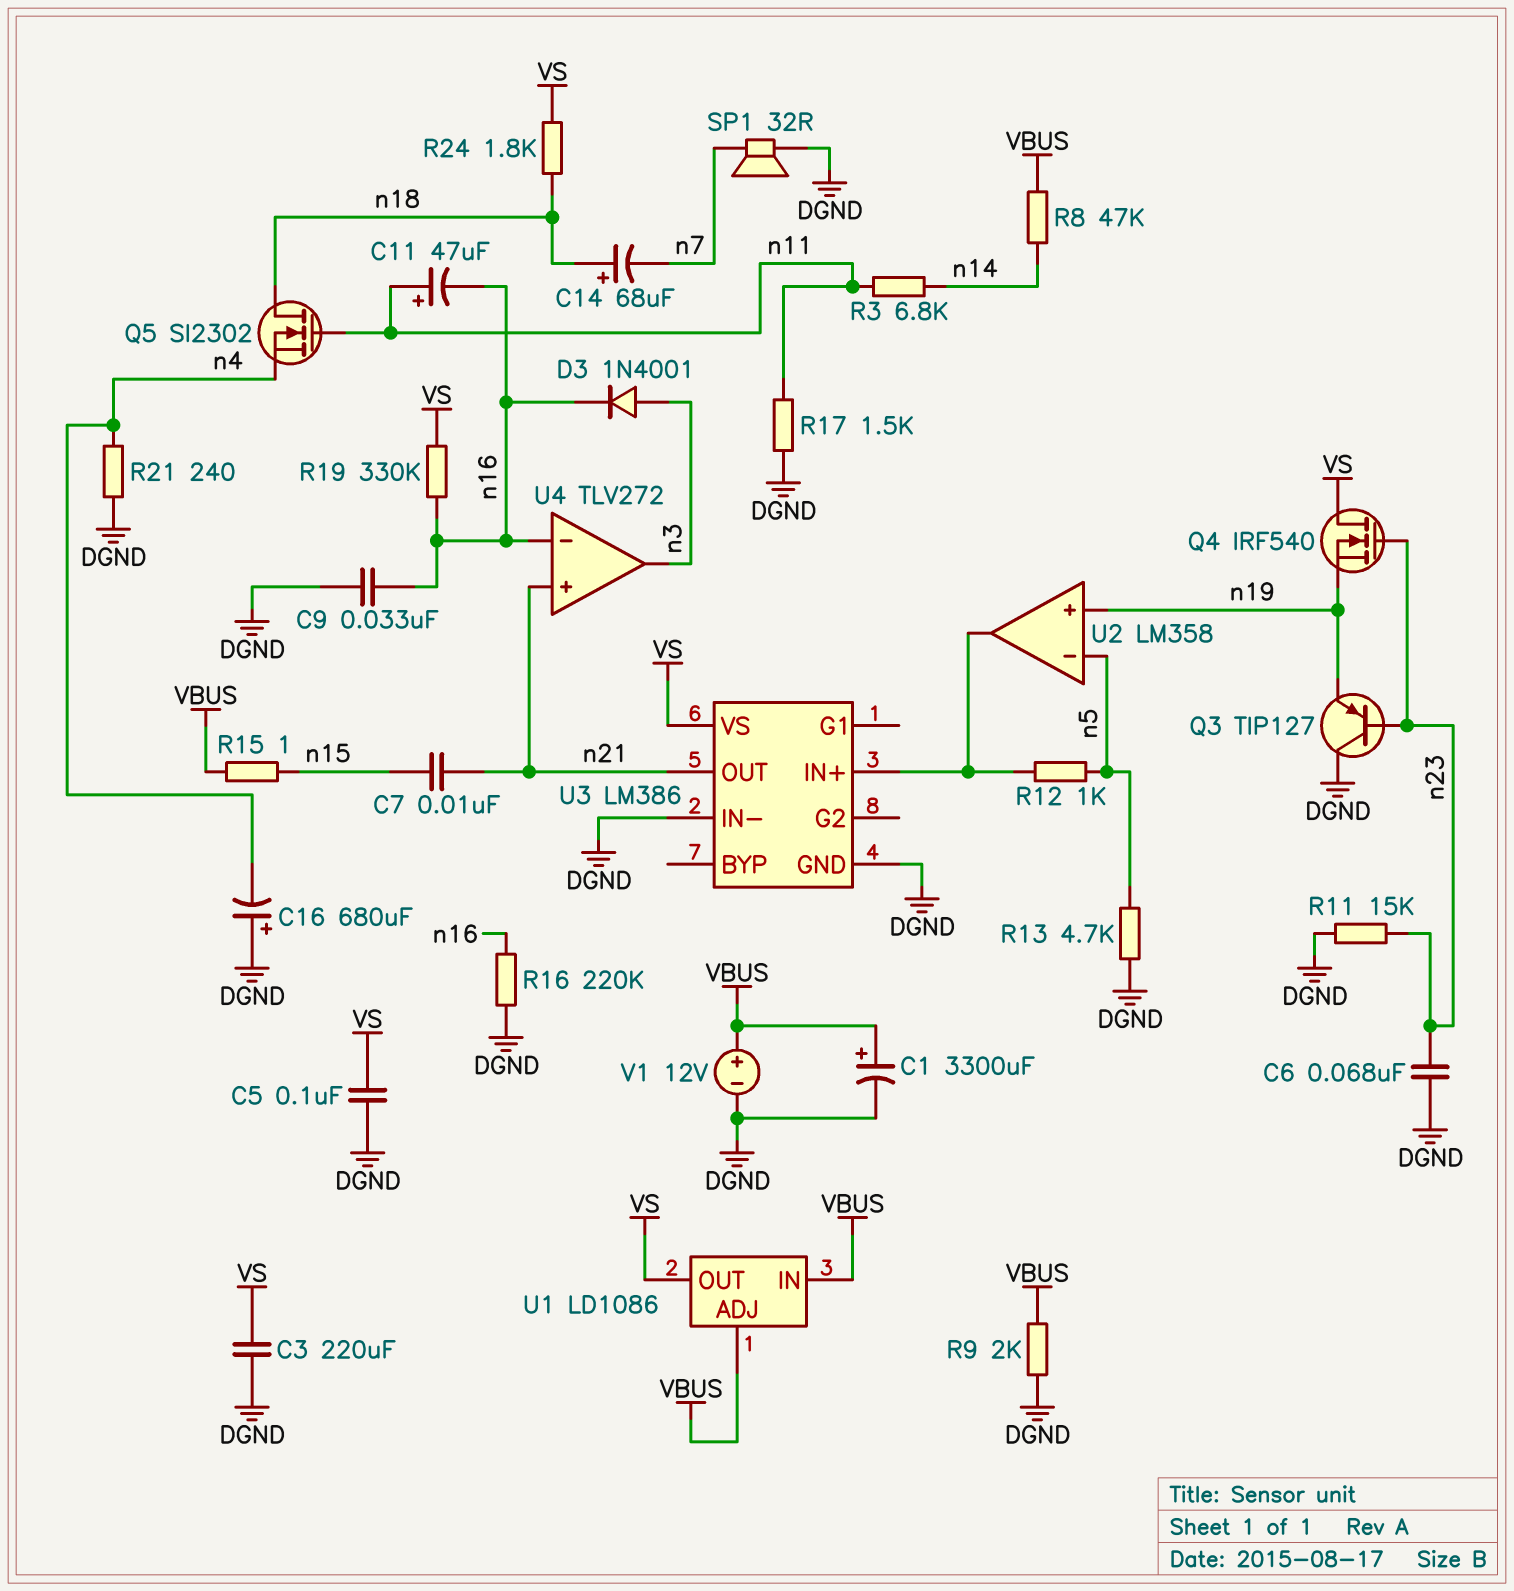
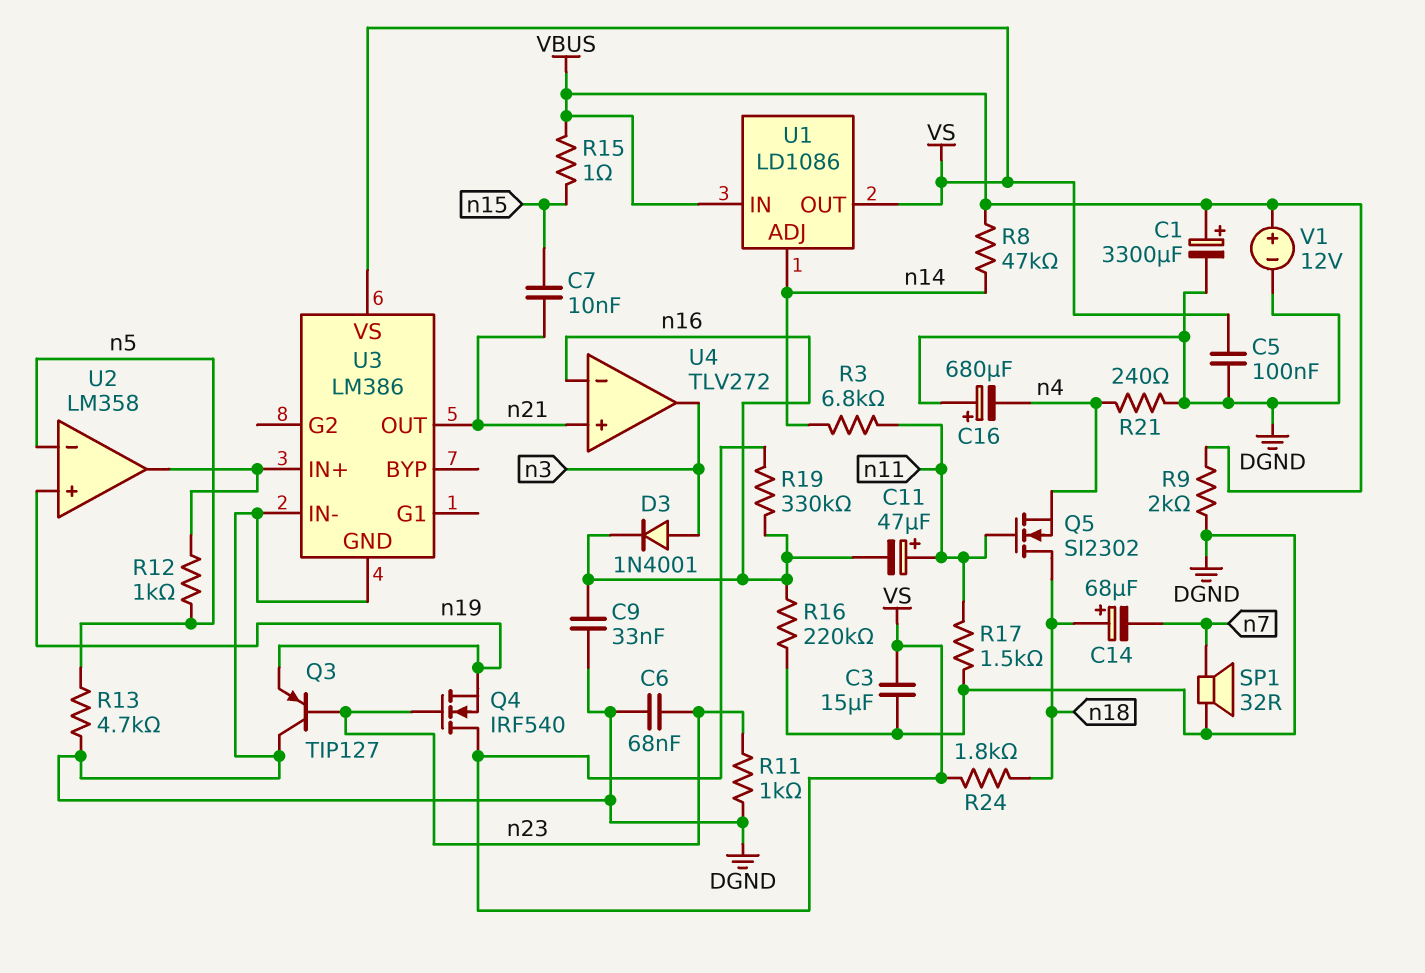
C3: 220uF (DGND, VS) -> 15uF (DGND, VS)
R11: 15k (DGND, n23) -> 1k (DGND, n23)
U1 pin ADJ: VBUS -> n14

